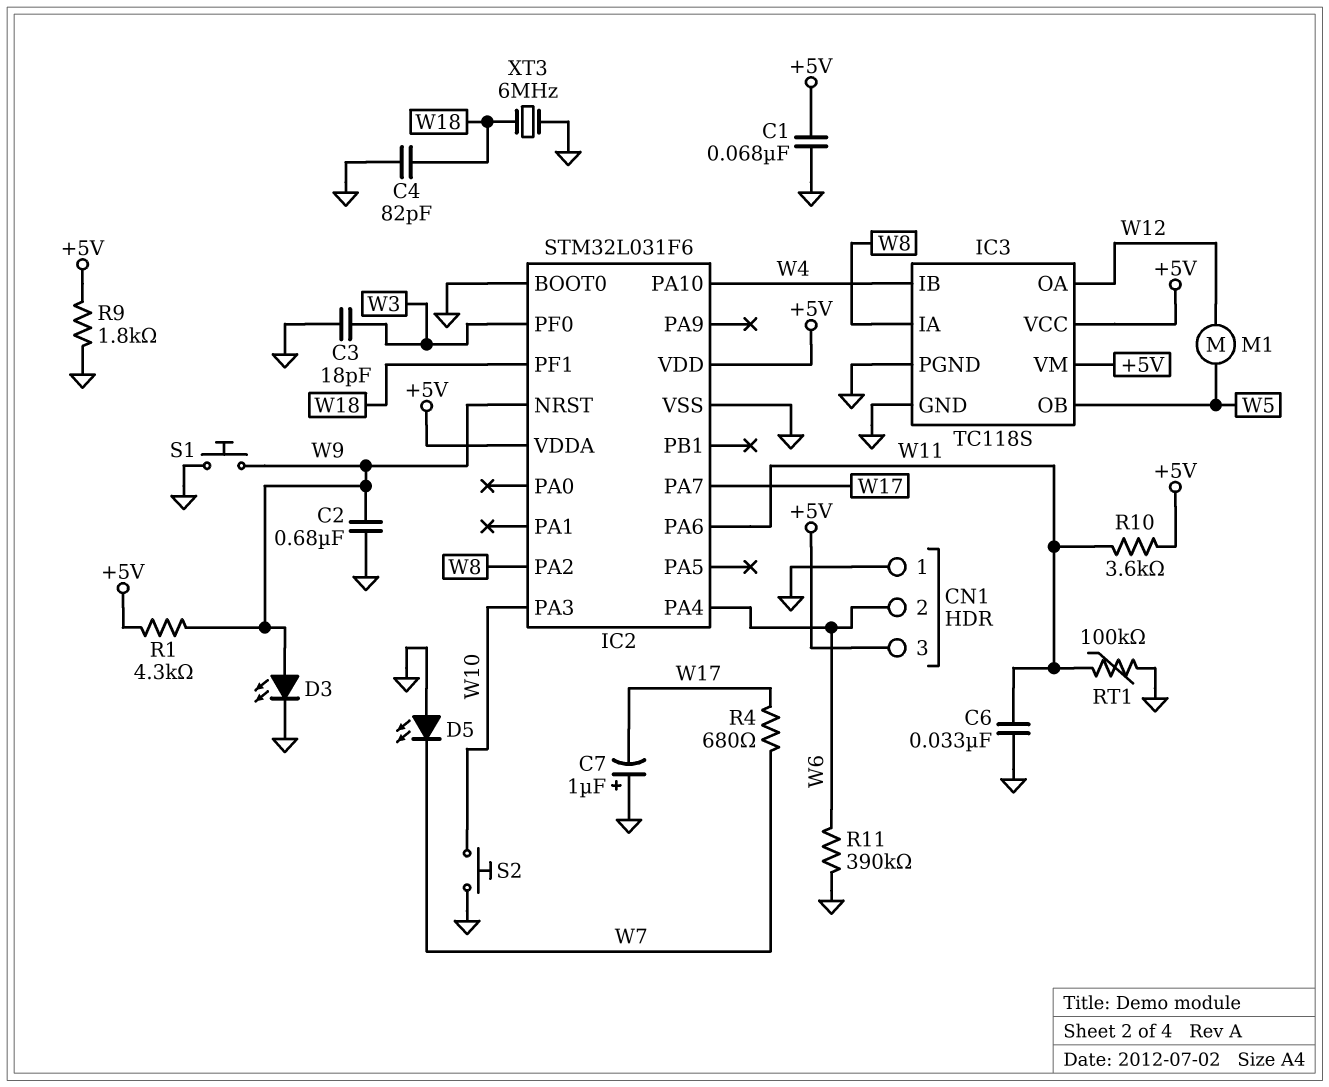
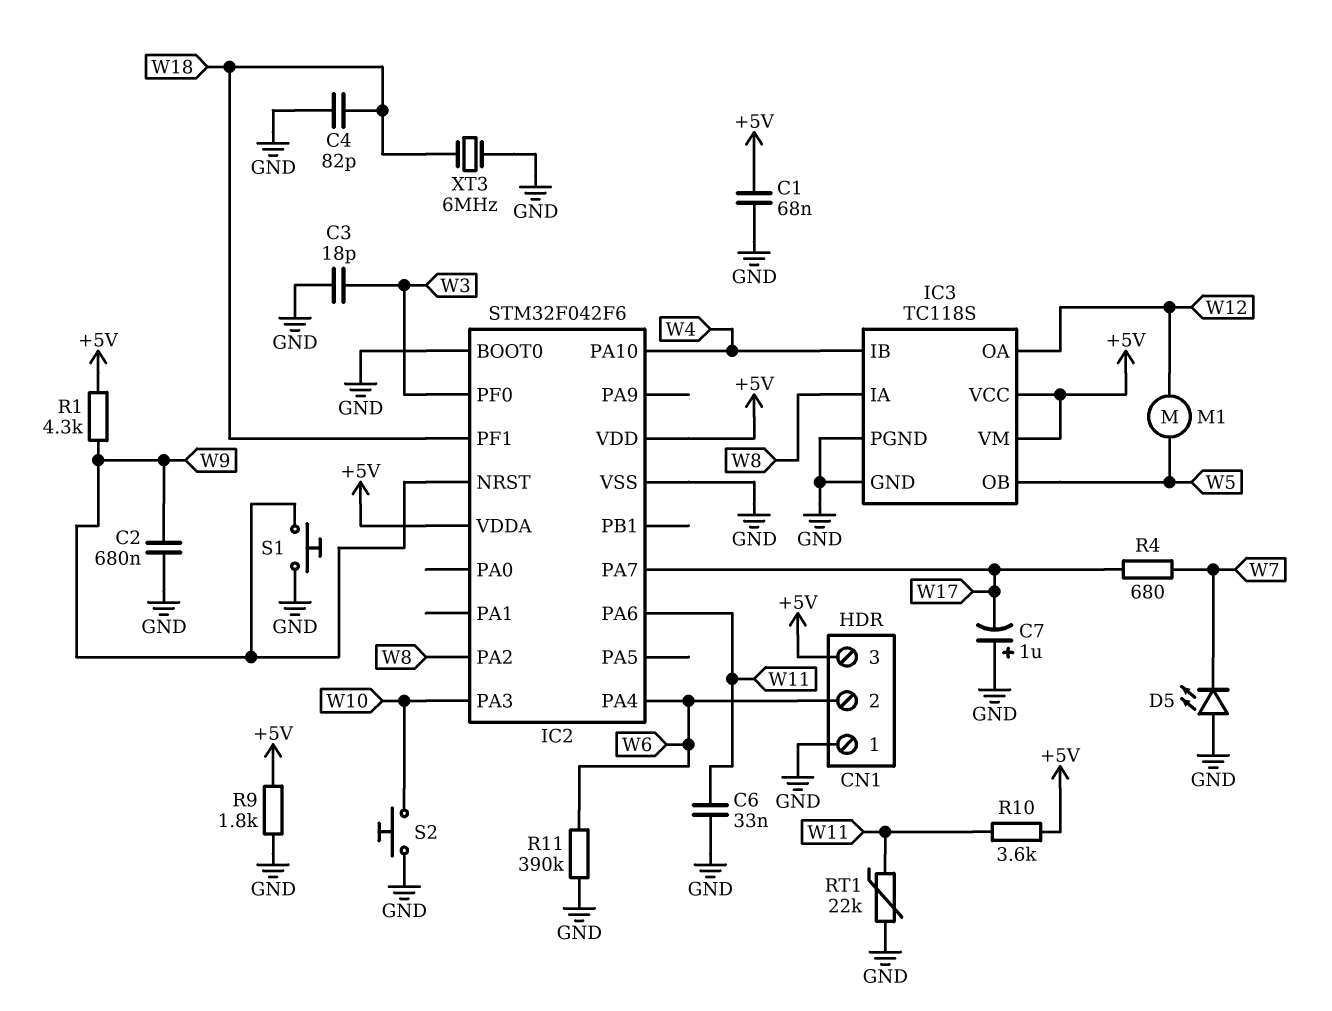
D3: LED (A W9, K GND) -> none
IC2: STM32L031F6 -> STM32F042F6
RT1: 100k (GND, W11) -> 22k (GND, W11)

